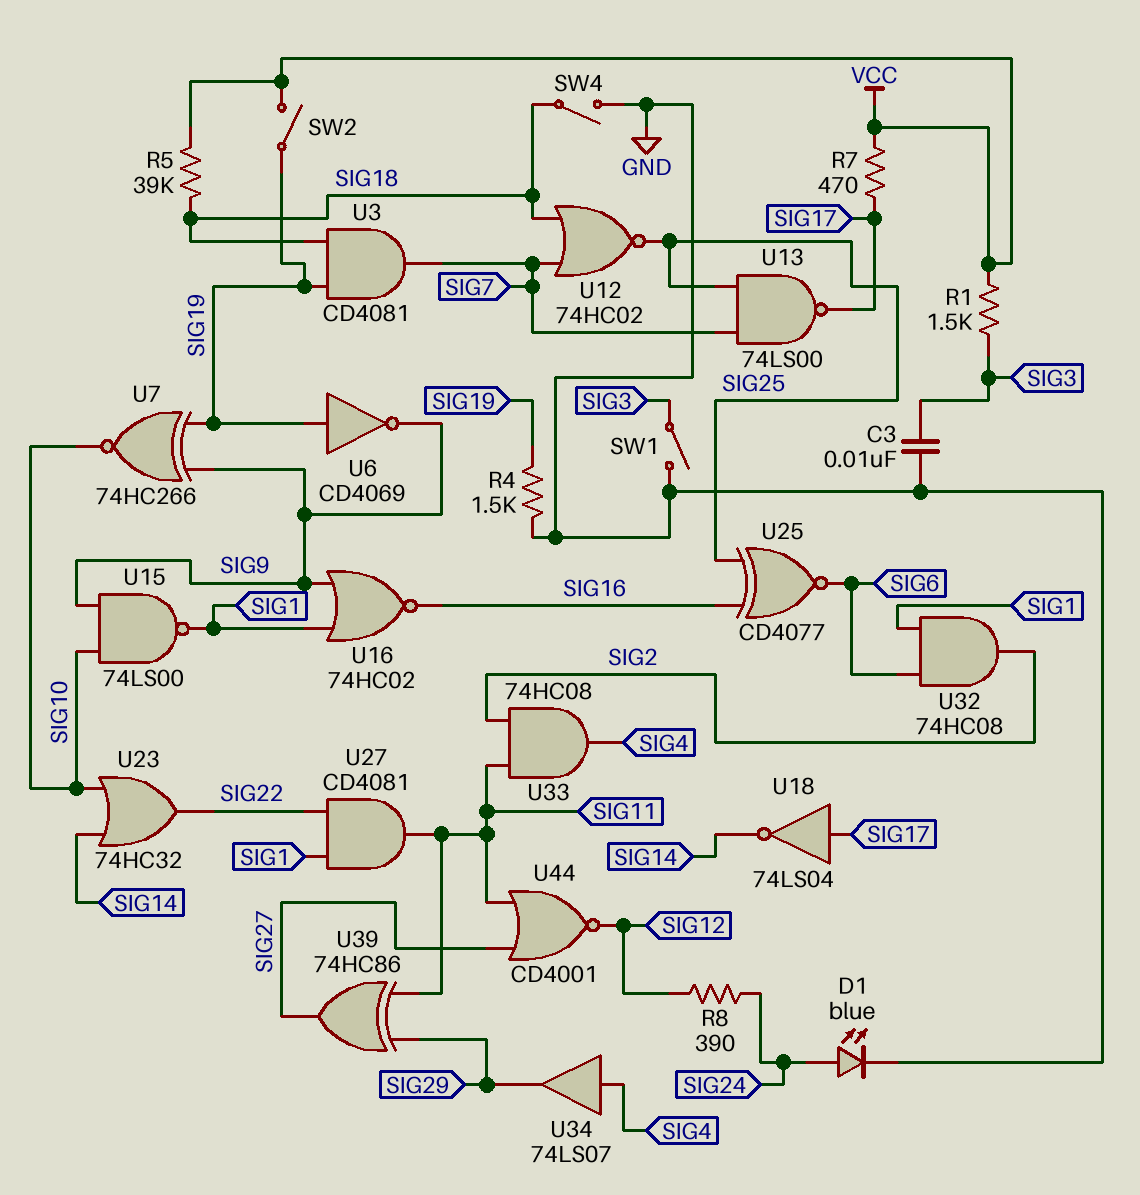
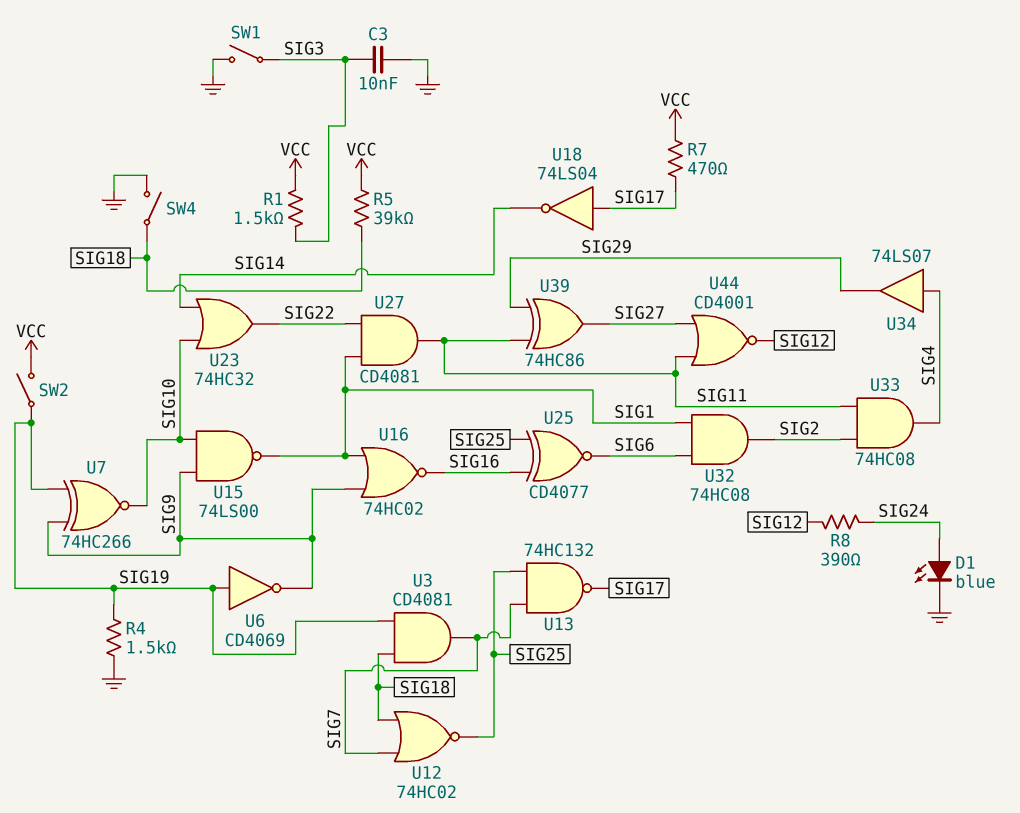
U13: NAND 74LS00 (in SIG7, in SIG25, out SIG17) -> NAND 74HC132 (in SIG7, in SIG25, out SIG17)

